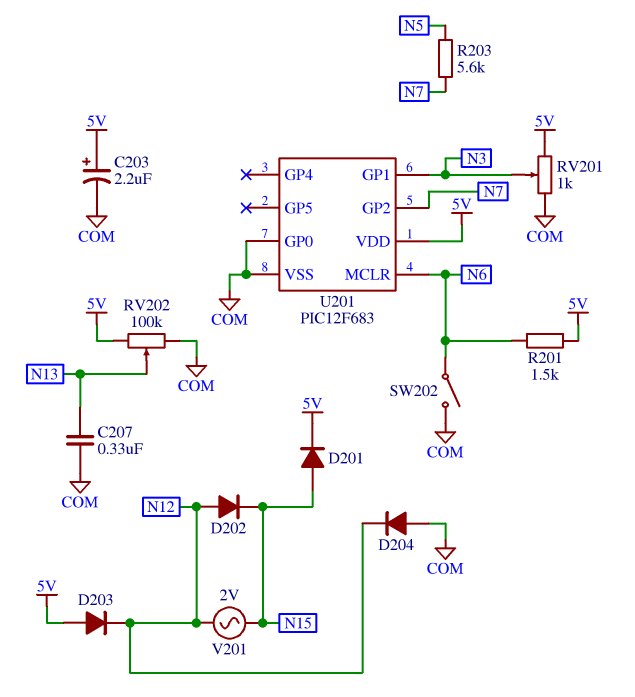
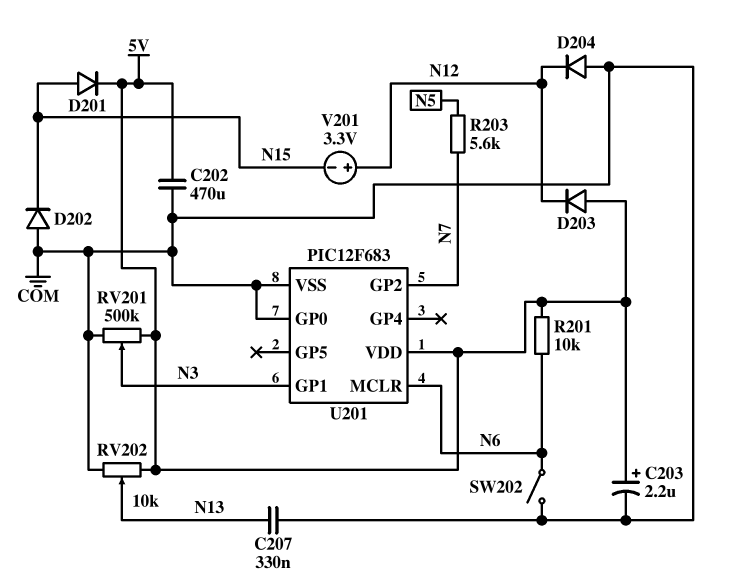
C202: none -> 470uF (5V, COM)
D202: diode (A N12, K N15) -> diode (A COM, K N15)
R201: 1.5k (5V, N6) -> 10k (5V, N6)
RV201: 1k (5V, COM, wiper N3) -> 500k (5V, COM, wiper N3)
RV202: 100k (5V, COM, wiper N13) -> 10k (5V, COM, wiper N13)
V201: AC 2V (N12, N15) -> 3.3V (plus N12, minus N15)

